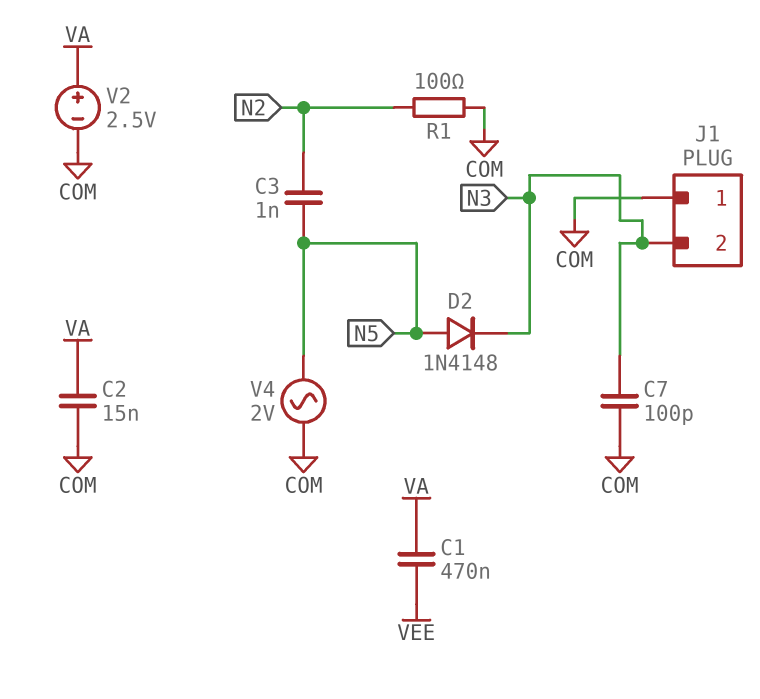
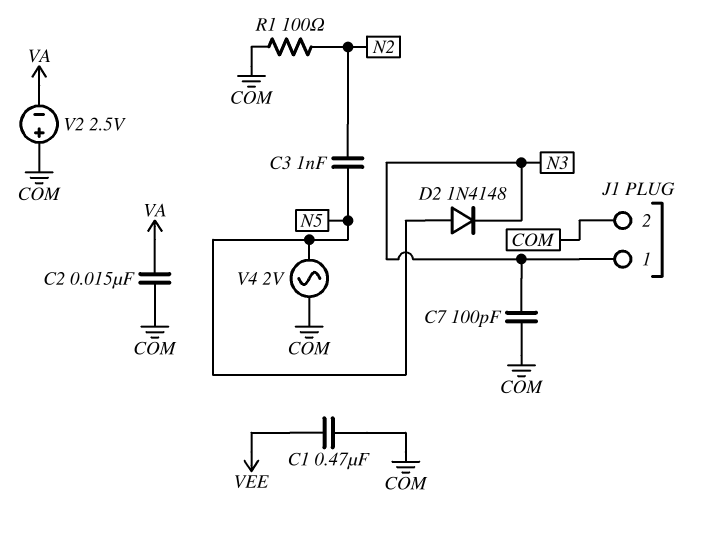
C1: 470nF (VA, VEE) -> 470nF (COM, VEE)
J1 pin 1: COM -> N3
J1 pin 2: N3 -> COM
V2: 2.5V (plus VA, minus COM) -> 2.5V (plus COM, minus VA)

